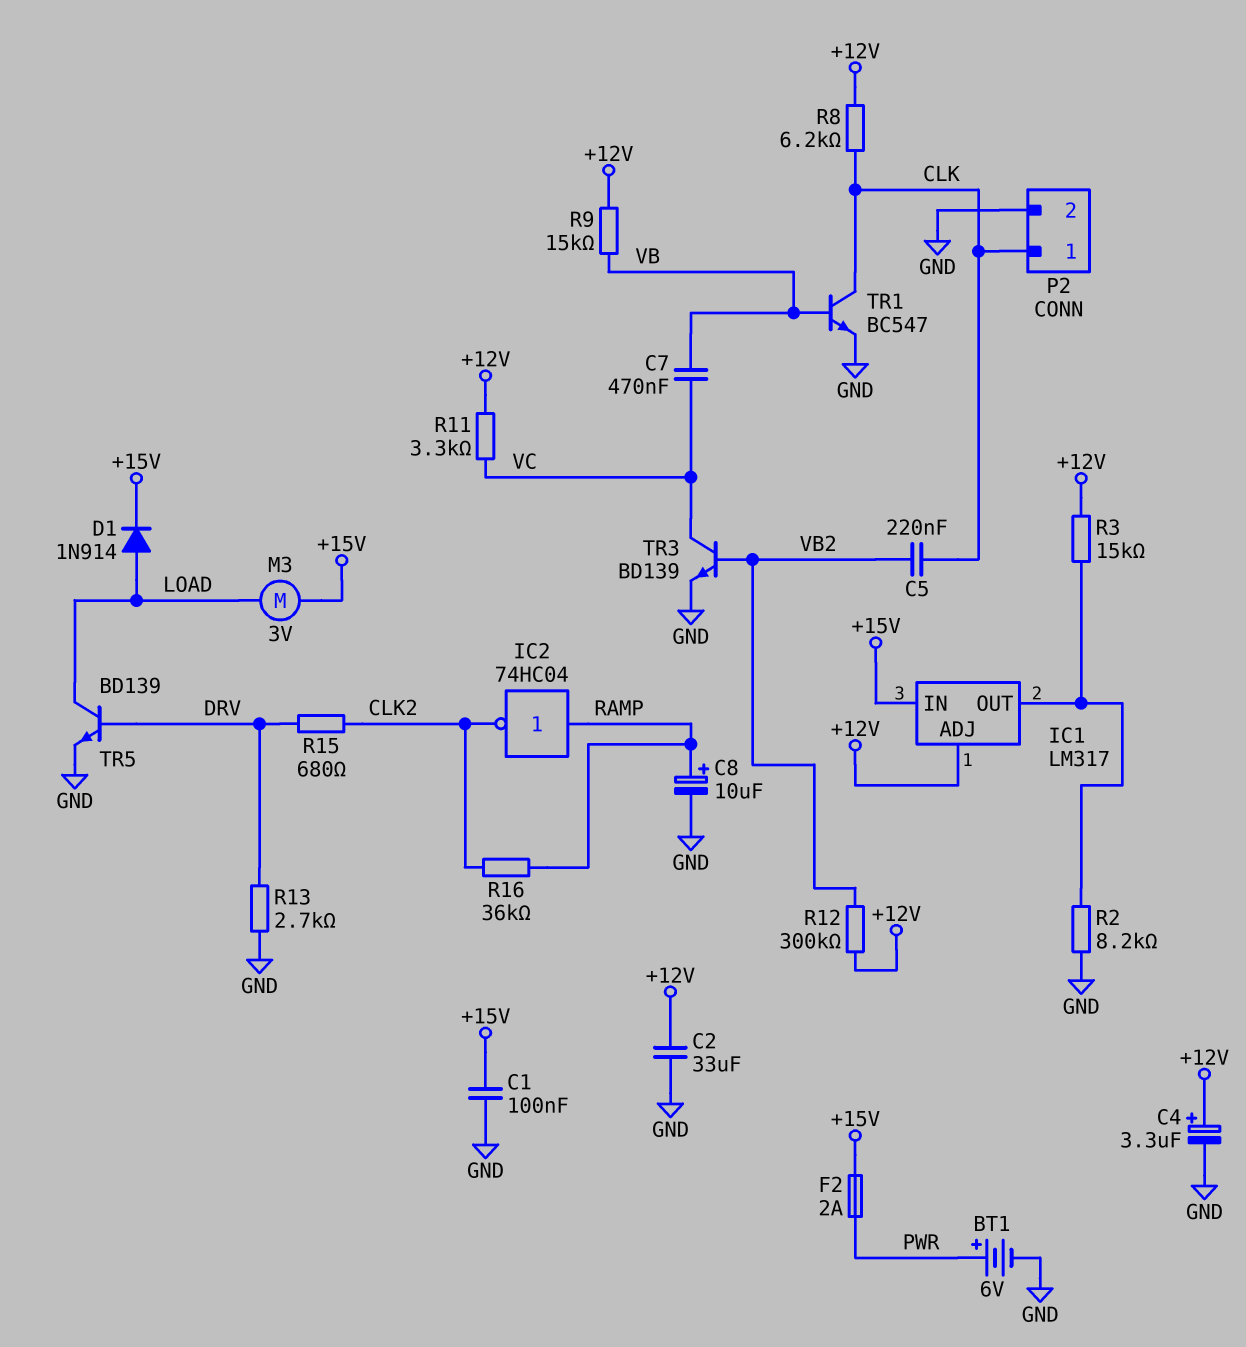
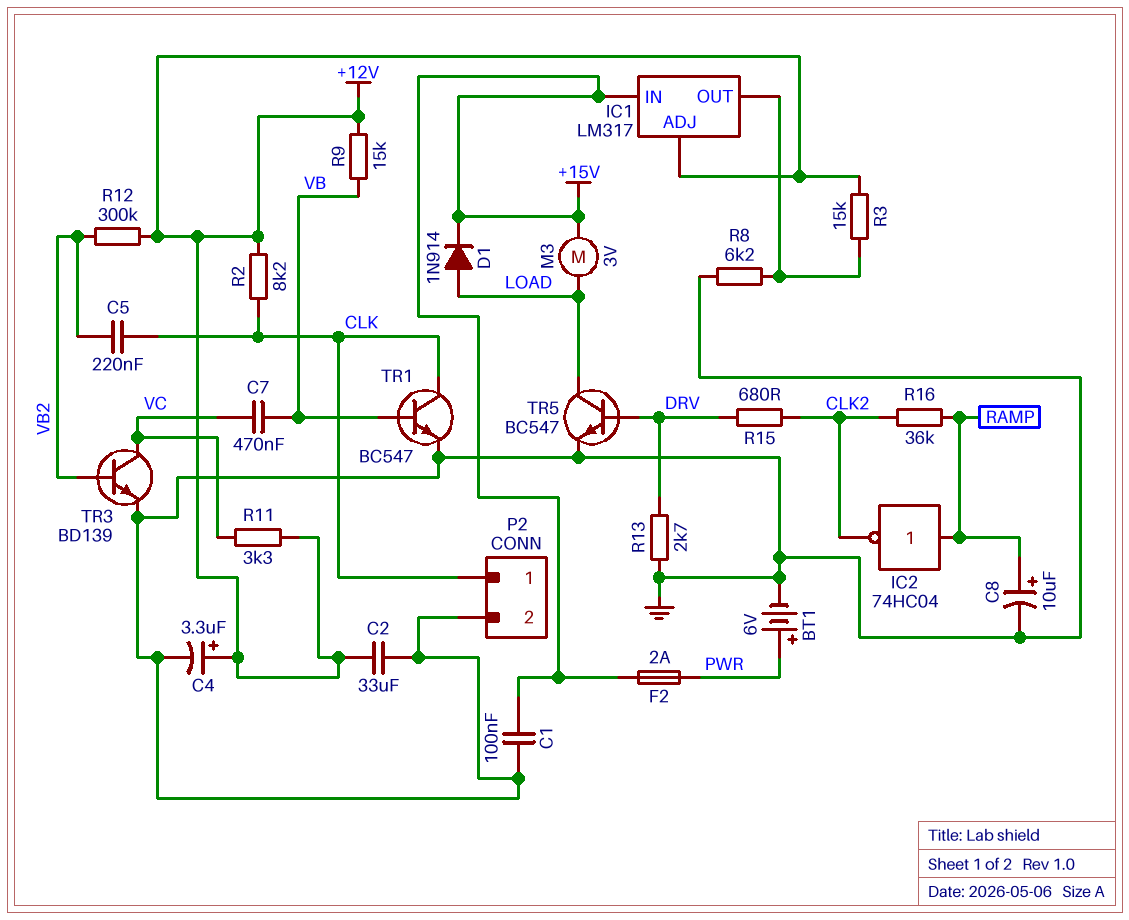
R2: 8.2k (GND, IC1/OUT) -> 8.2k (+12V, CLK)
R8: 6.2k (+12V, CLK) -> 6.2k (GND, IC1/OUT)
TR5: NPN BD139 (B DRV, C LOAD, E GND) -> NPN BC547 (B DRV, C LOAD, E GND)

